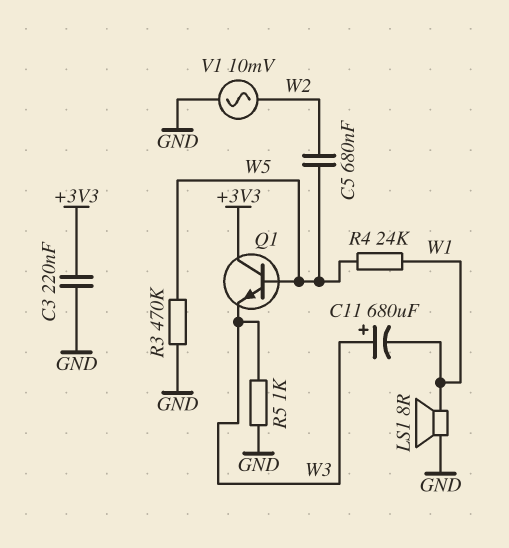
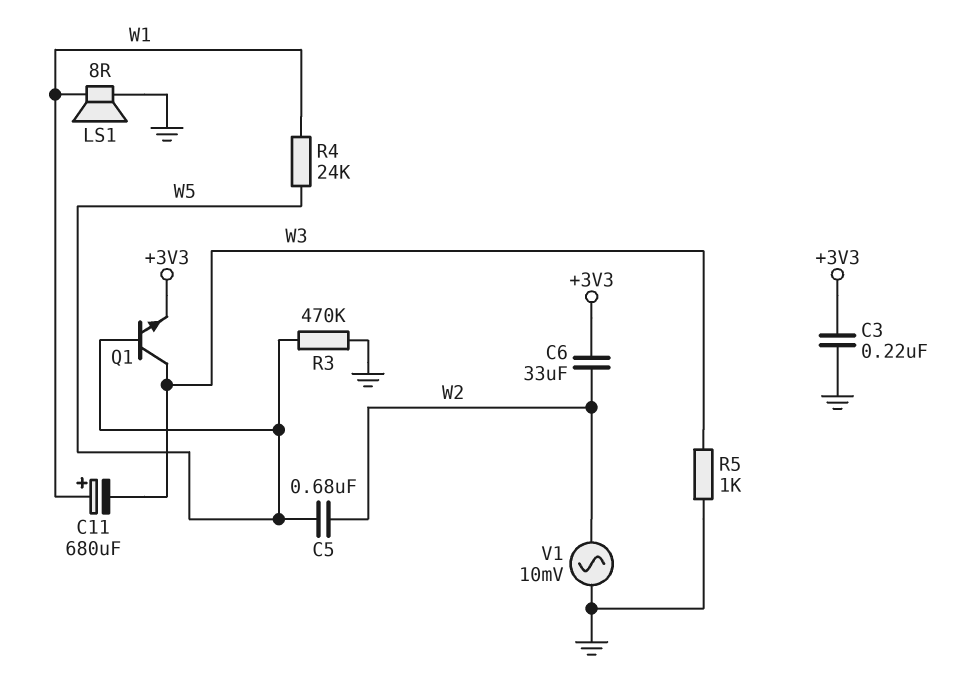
C6: none -> 33uF (+3V3, W2)
C11: 680uF (plus W3, minus W1) -> 680uF (plus W1, minus W3)
Q1: NPN (B W5, C +3V3, E W3) -> NPN (B W5, C W3, E +3V3)

